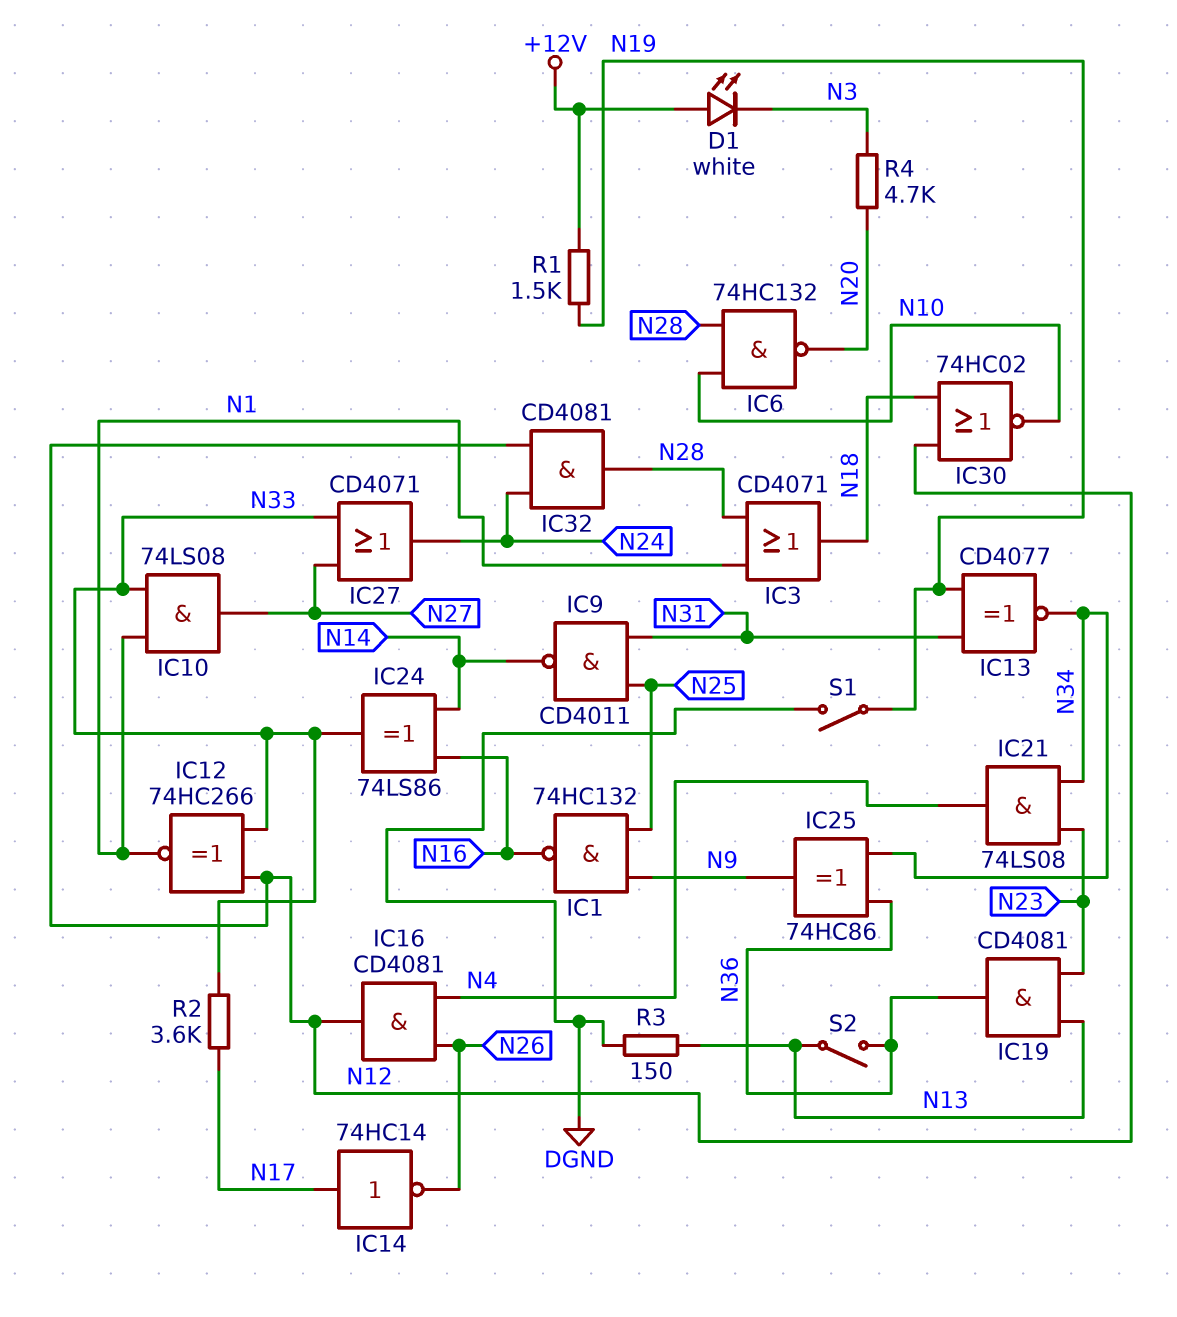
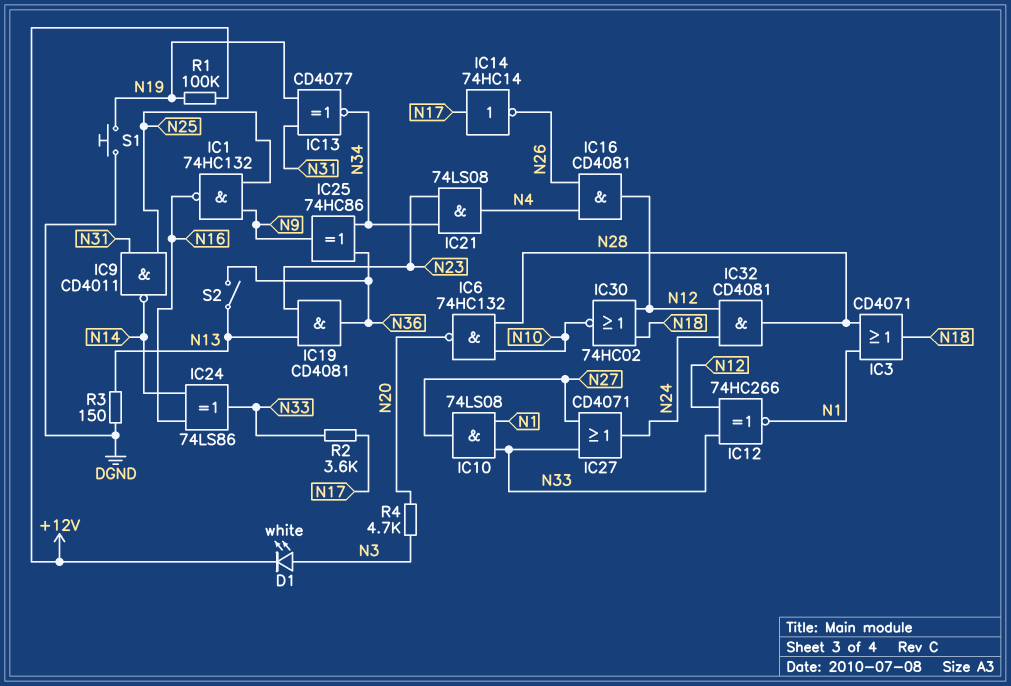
D1: LED white (A +12V, K N3) -> LED white (A N3, K +12V)
R1: 1.5k (+12V, N19) -> 100k (+12V, N19)
S1: switch (DGND, N19) -> button (DGND, N19)

